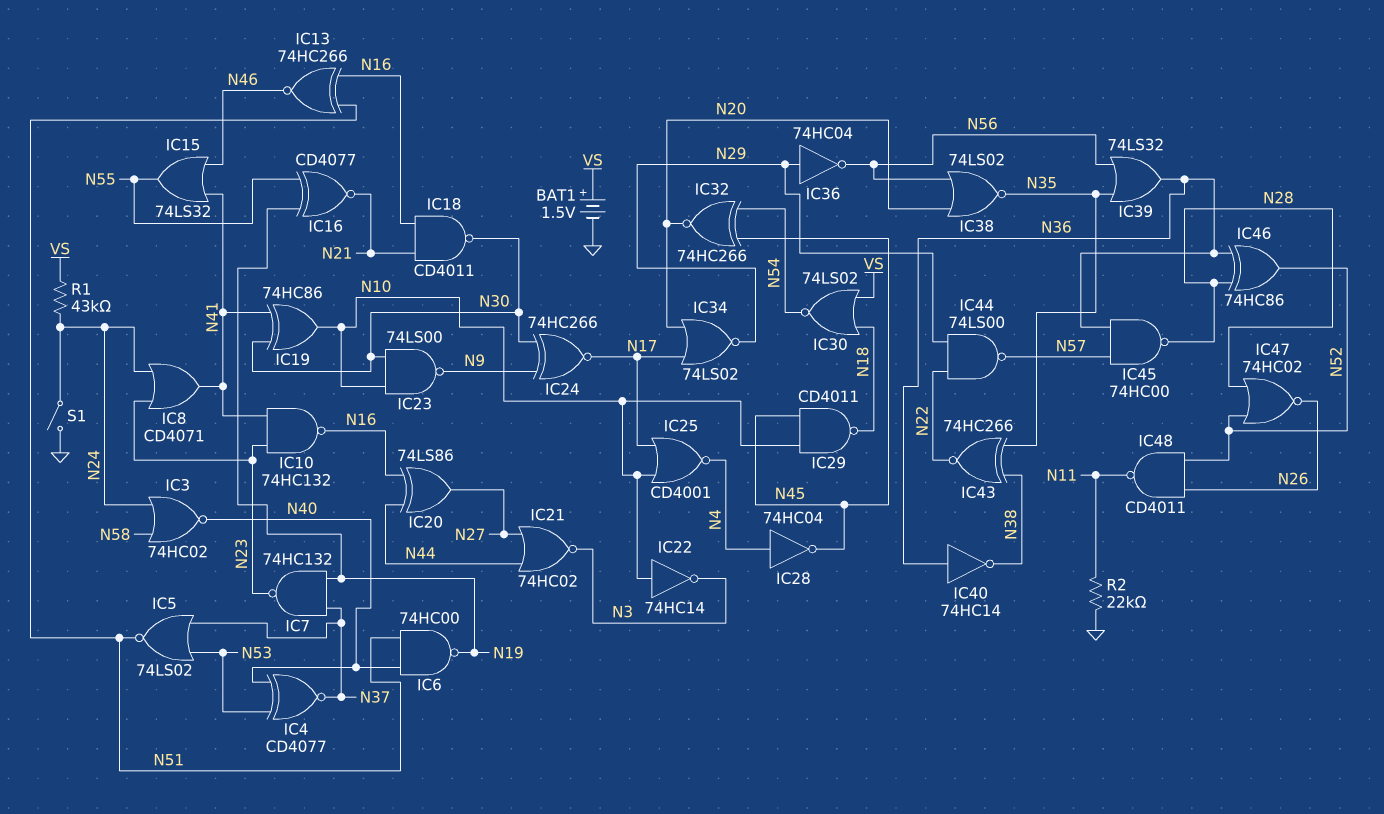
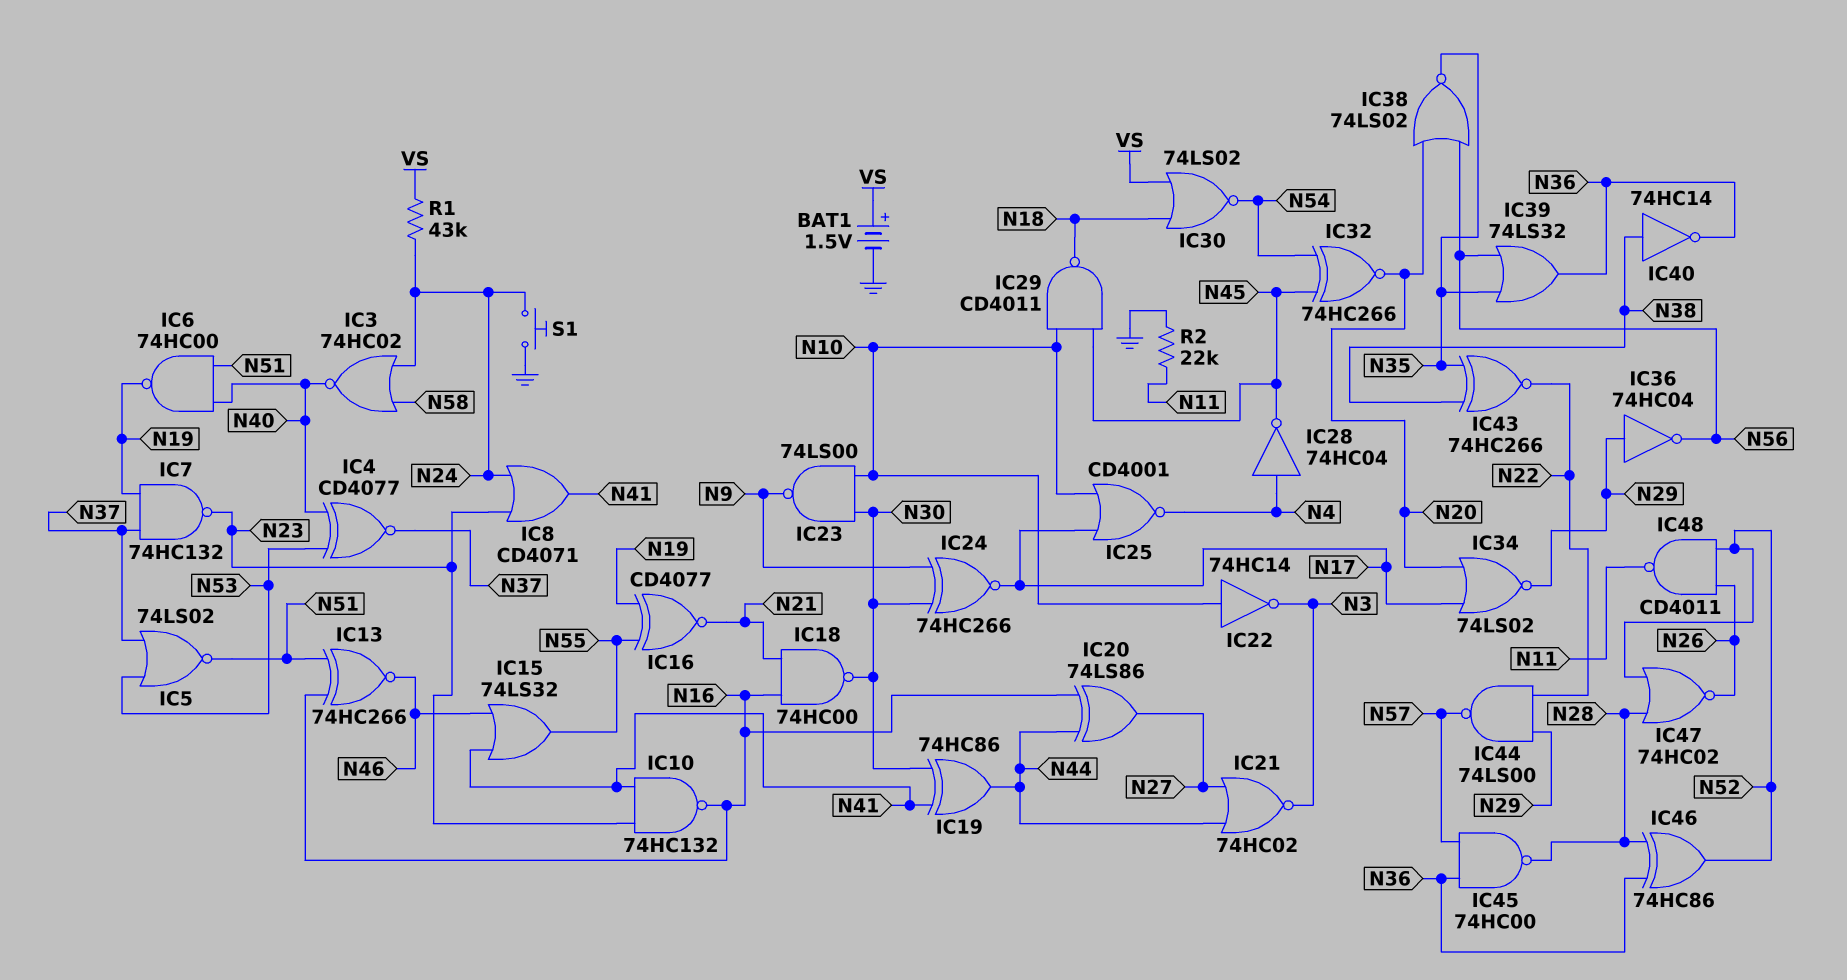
IC18: NAND CD4011 (in N16, in N21, out N30) -> NAND 74HC00 (in N16, in N21, out N30)
IC19: XOR 74HC86 (in N30, in N41, out N10) -> XOR 74HC86 (in N30, in N41, out N44)
IC40: NOT 74HC14 (in N36, out N38) -> NOT 74HC14 (in N38, out N36)
S1: switch (GND, N24) -> button (GND, N24)

